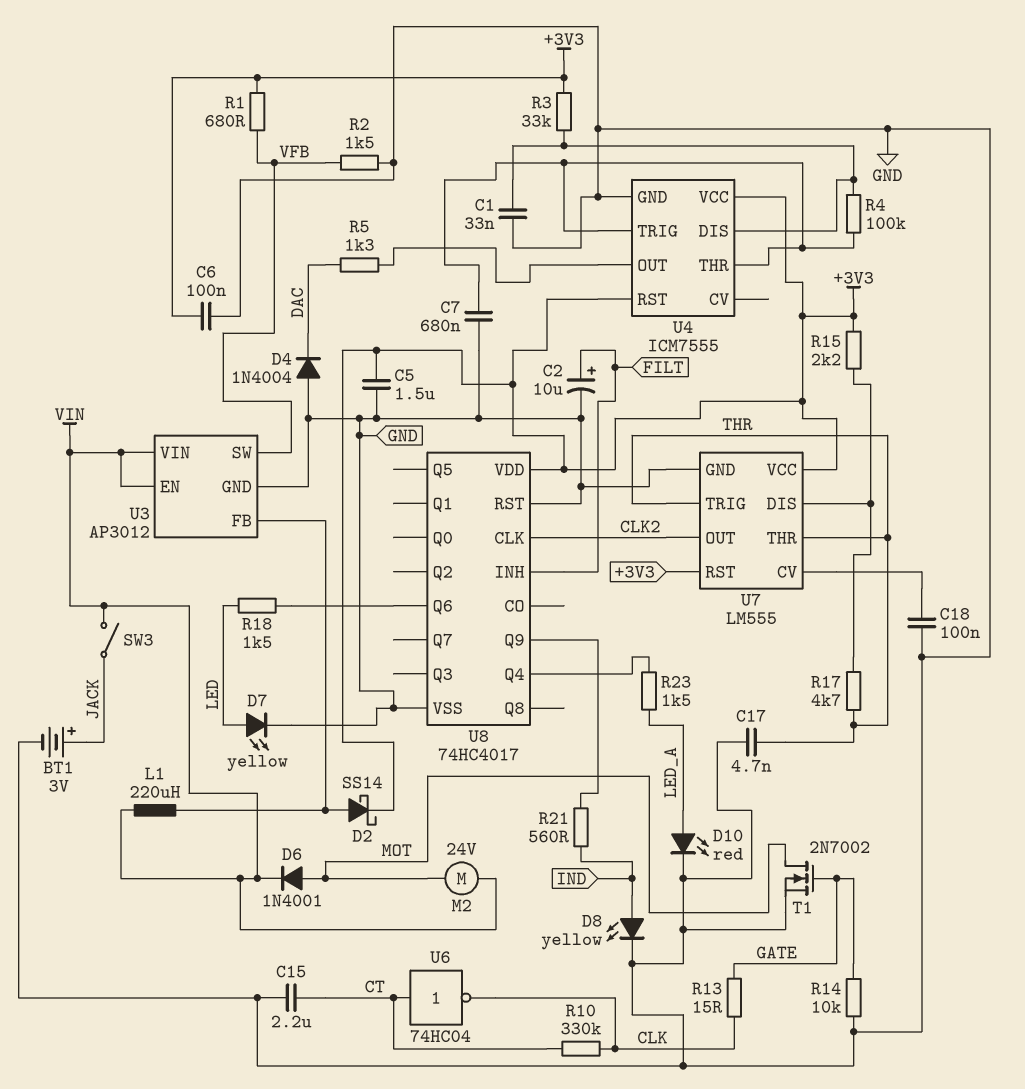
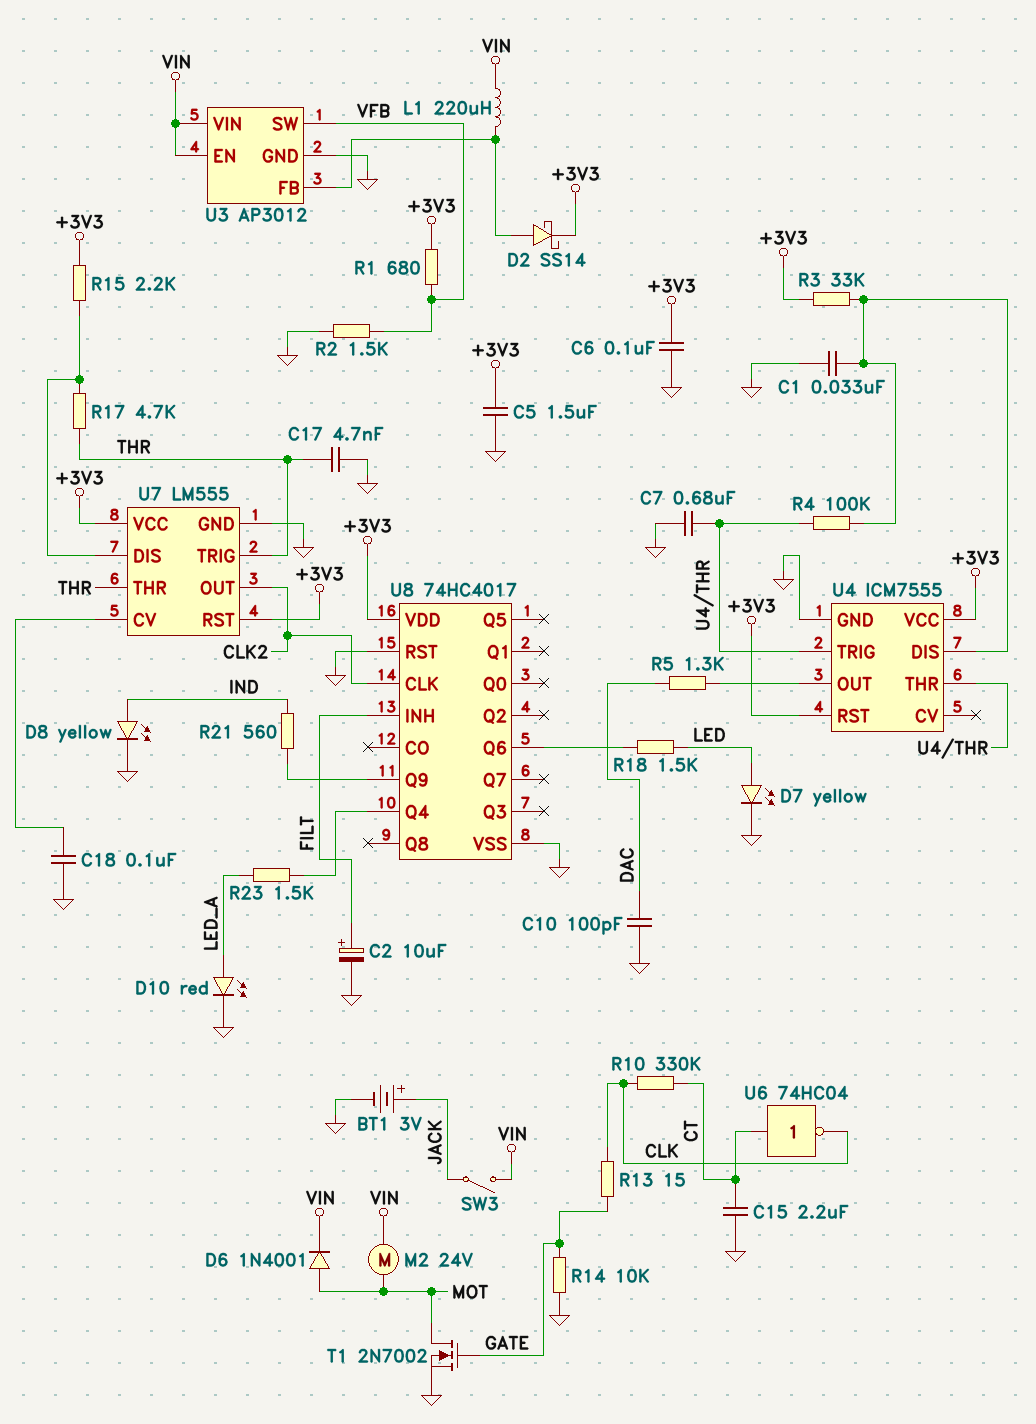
C10: none -> 100pF (DAC, GND)
D4: diode 1N4004 (A GND, K DAC) -> none

